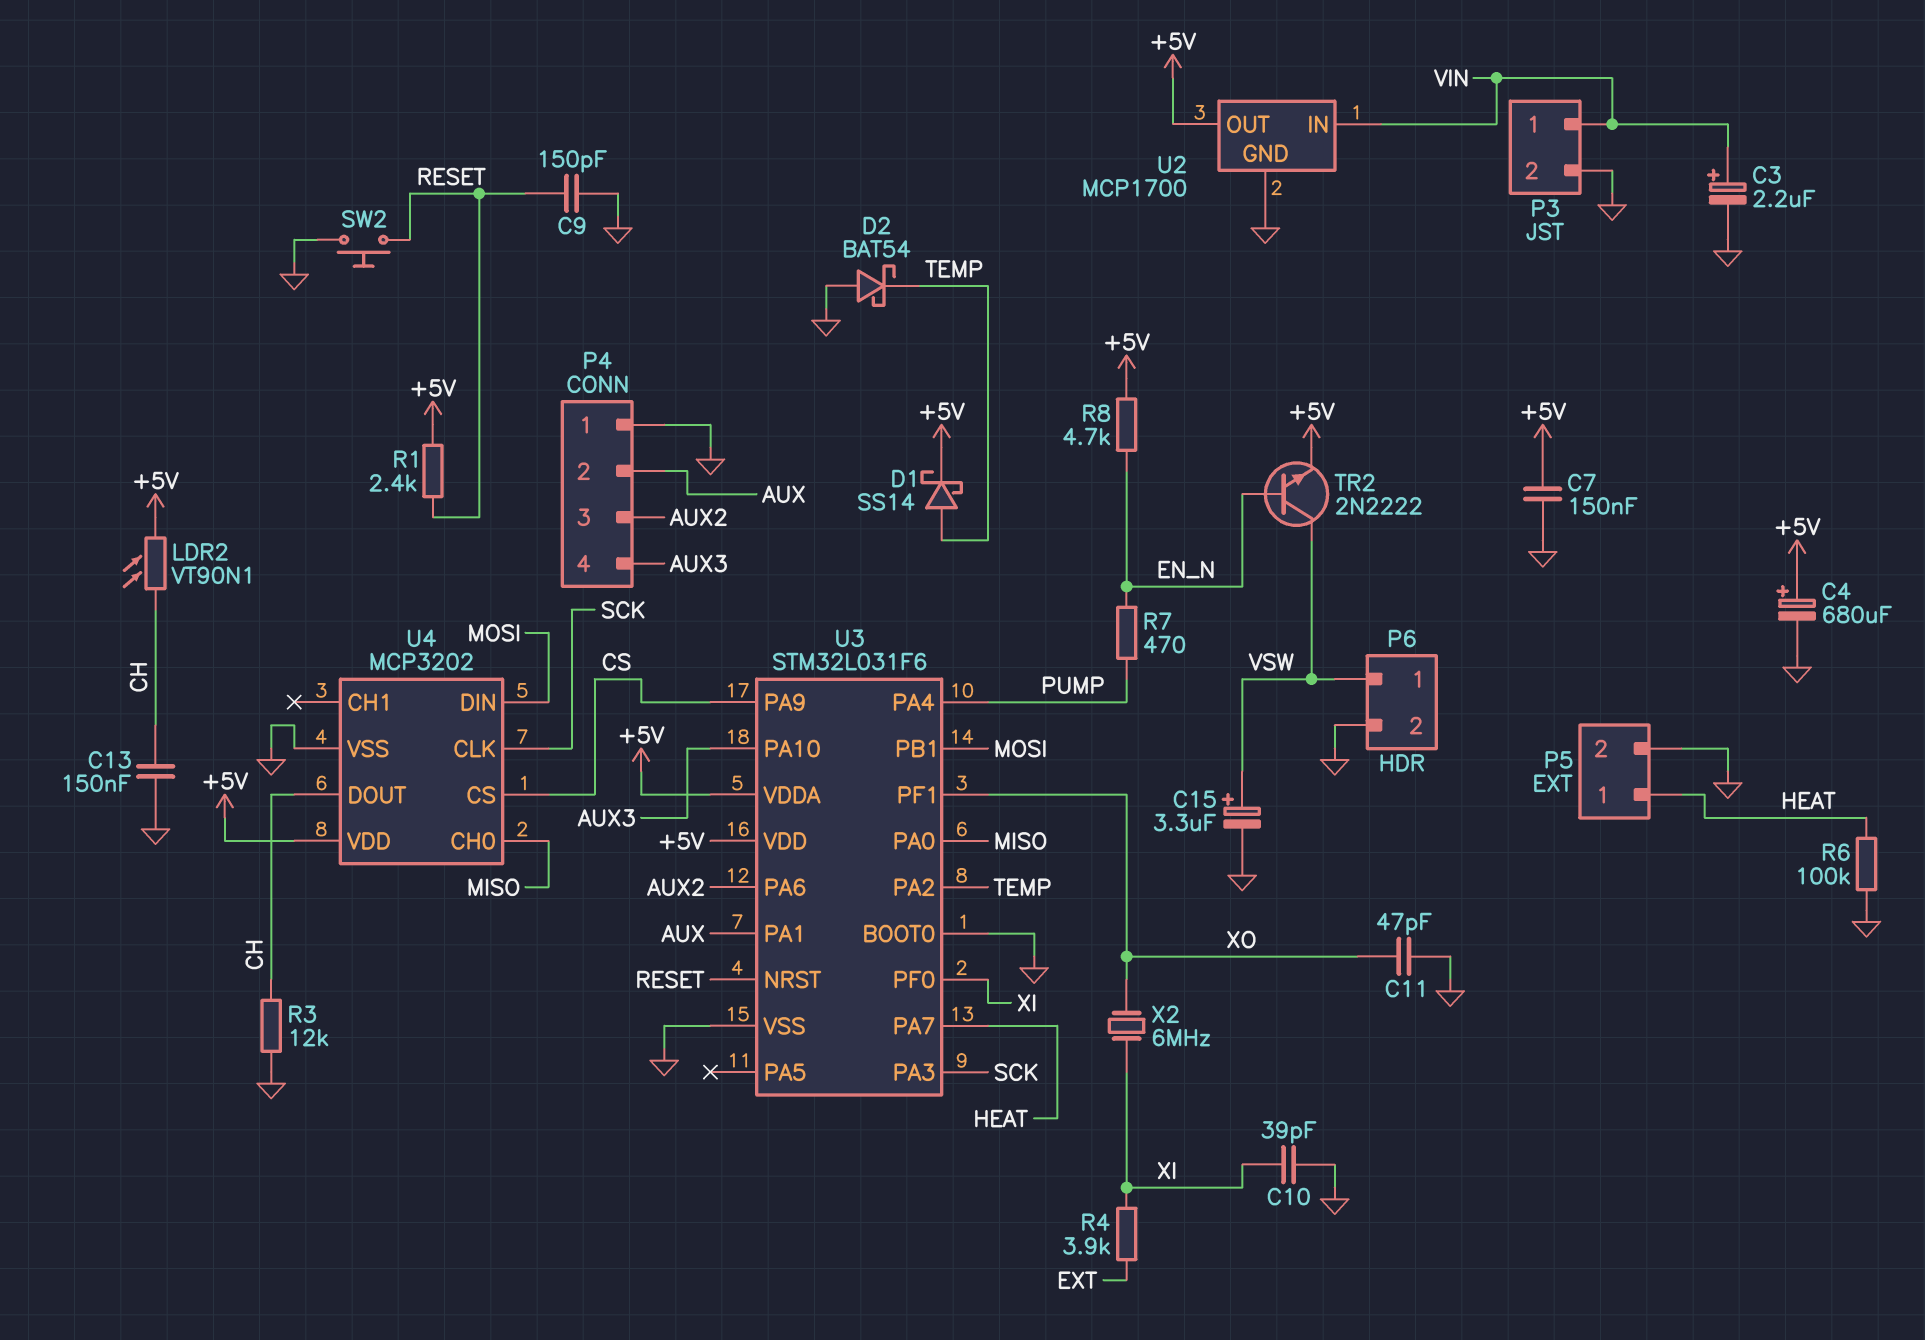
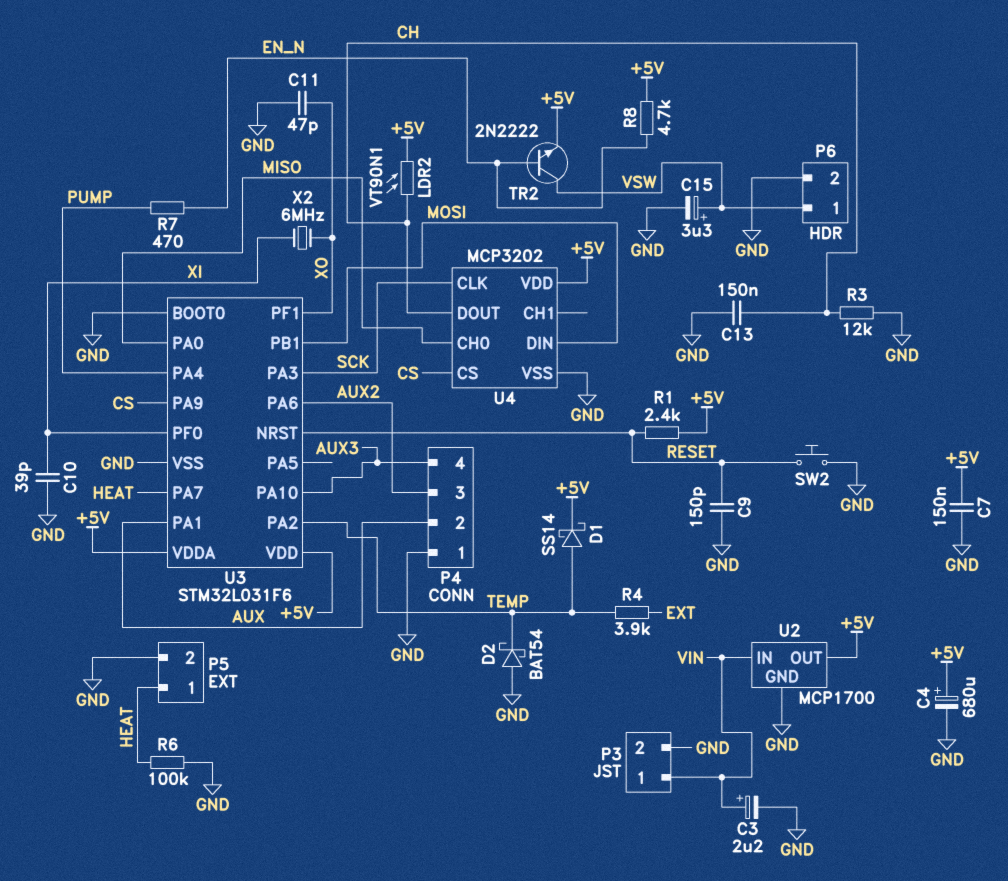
R4: 3.9k (EXT, XI) -> 3.9k (EXT, TEMP)

